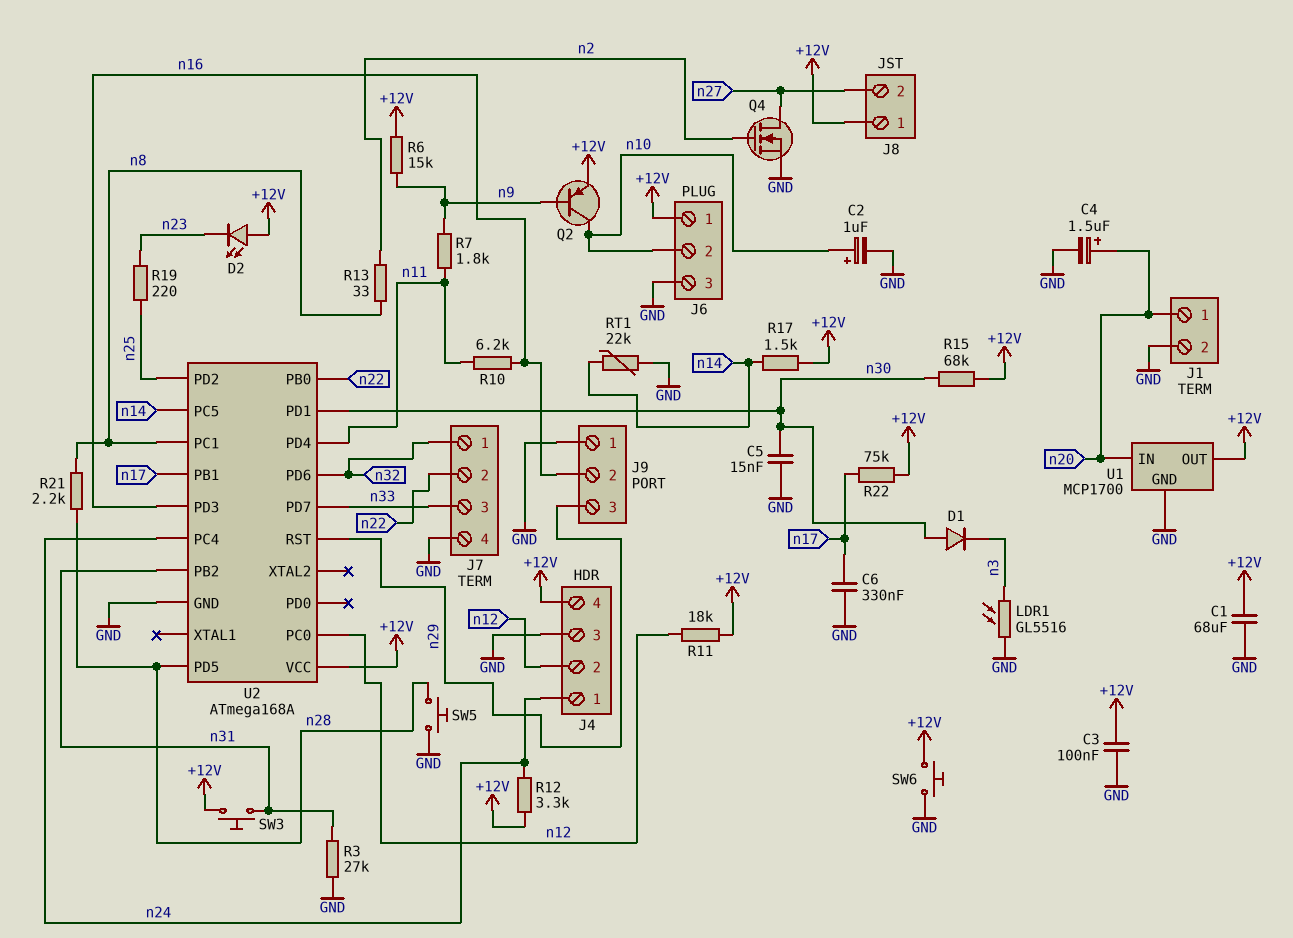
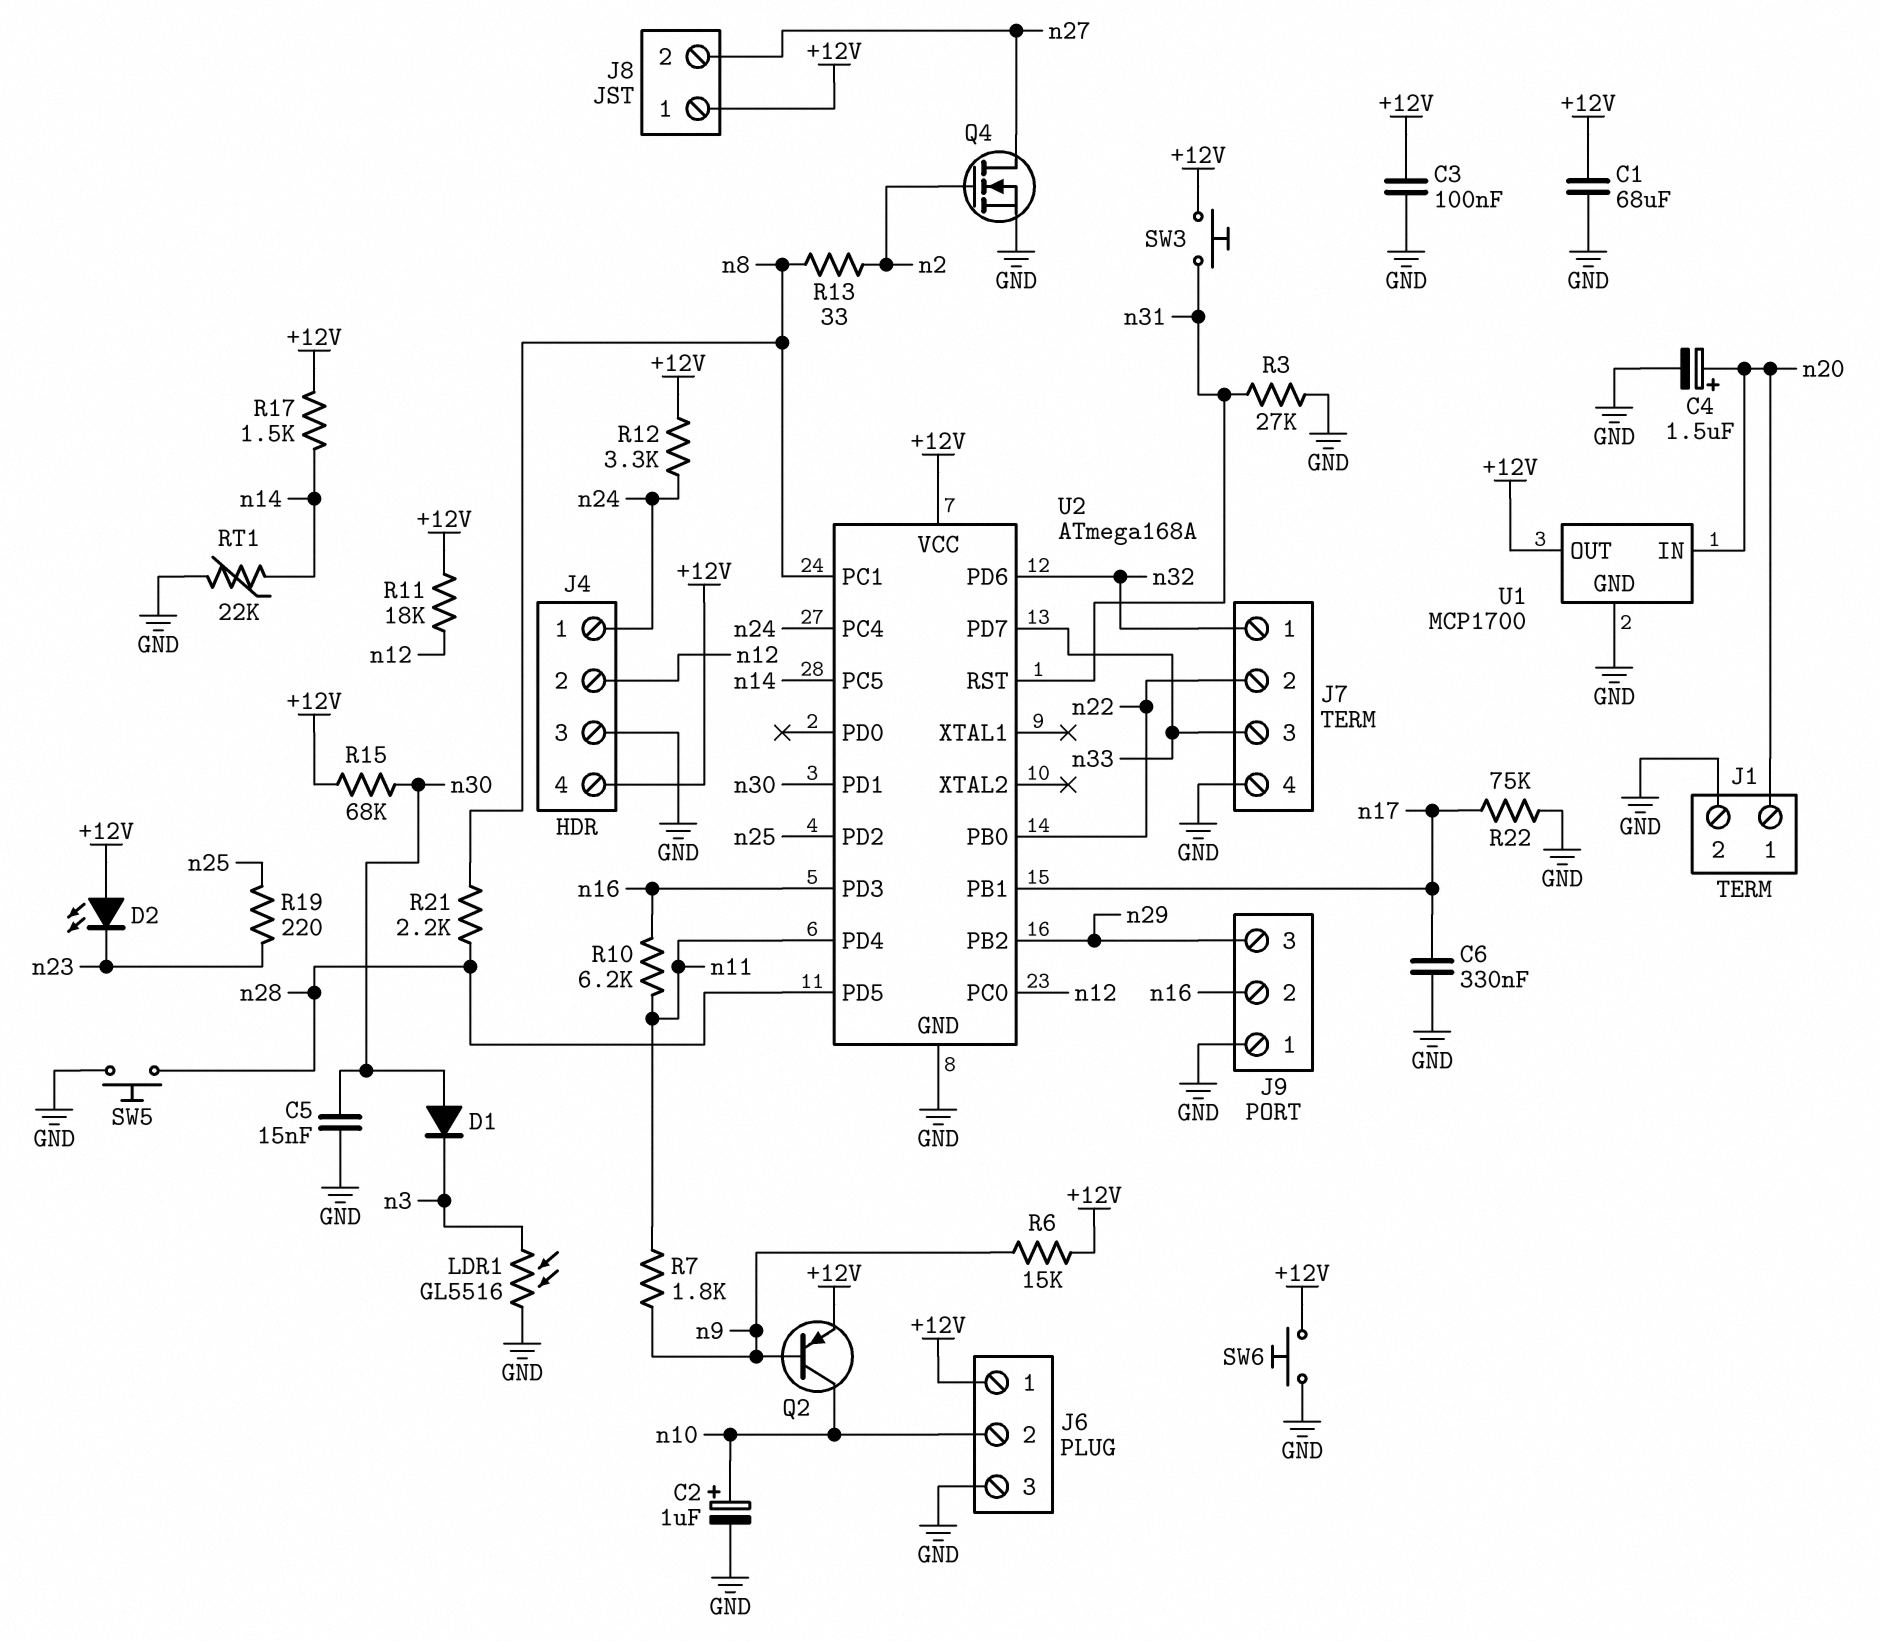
R22: 75k (+12V, n17) -> 75k (GND, n17)
U2 pin PB2: n31 -> n29
U2 pin RST: n29 -> n31

